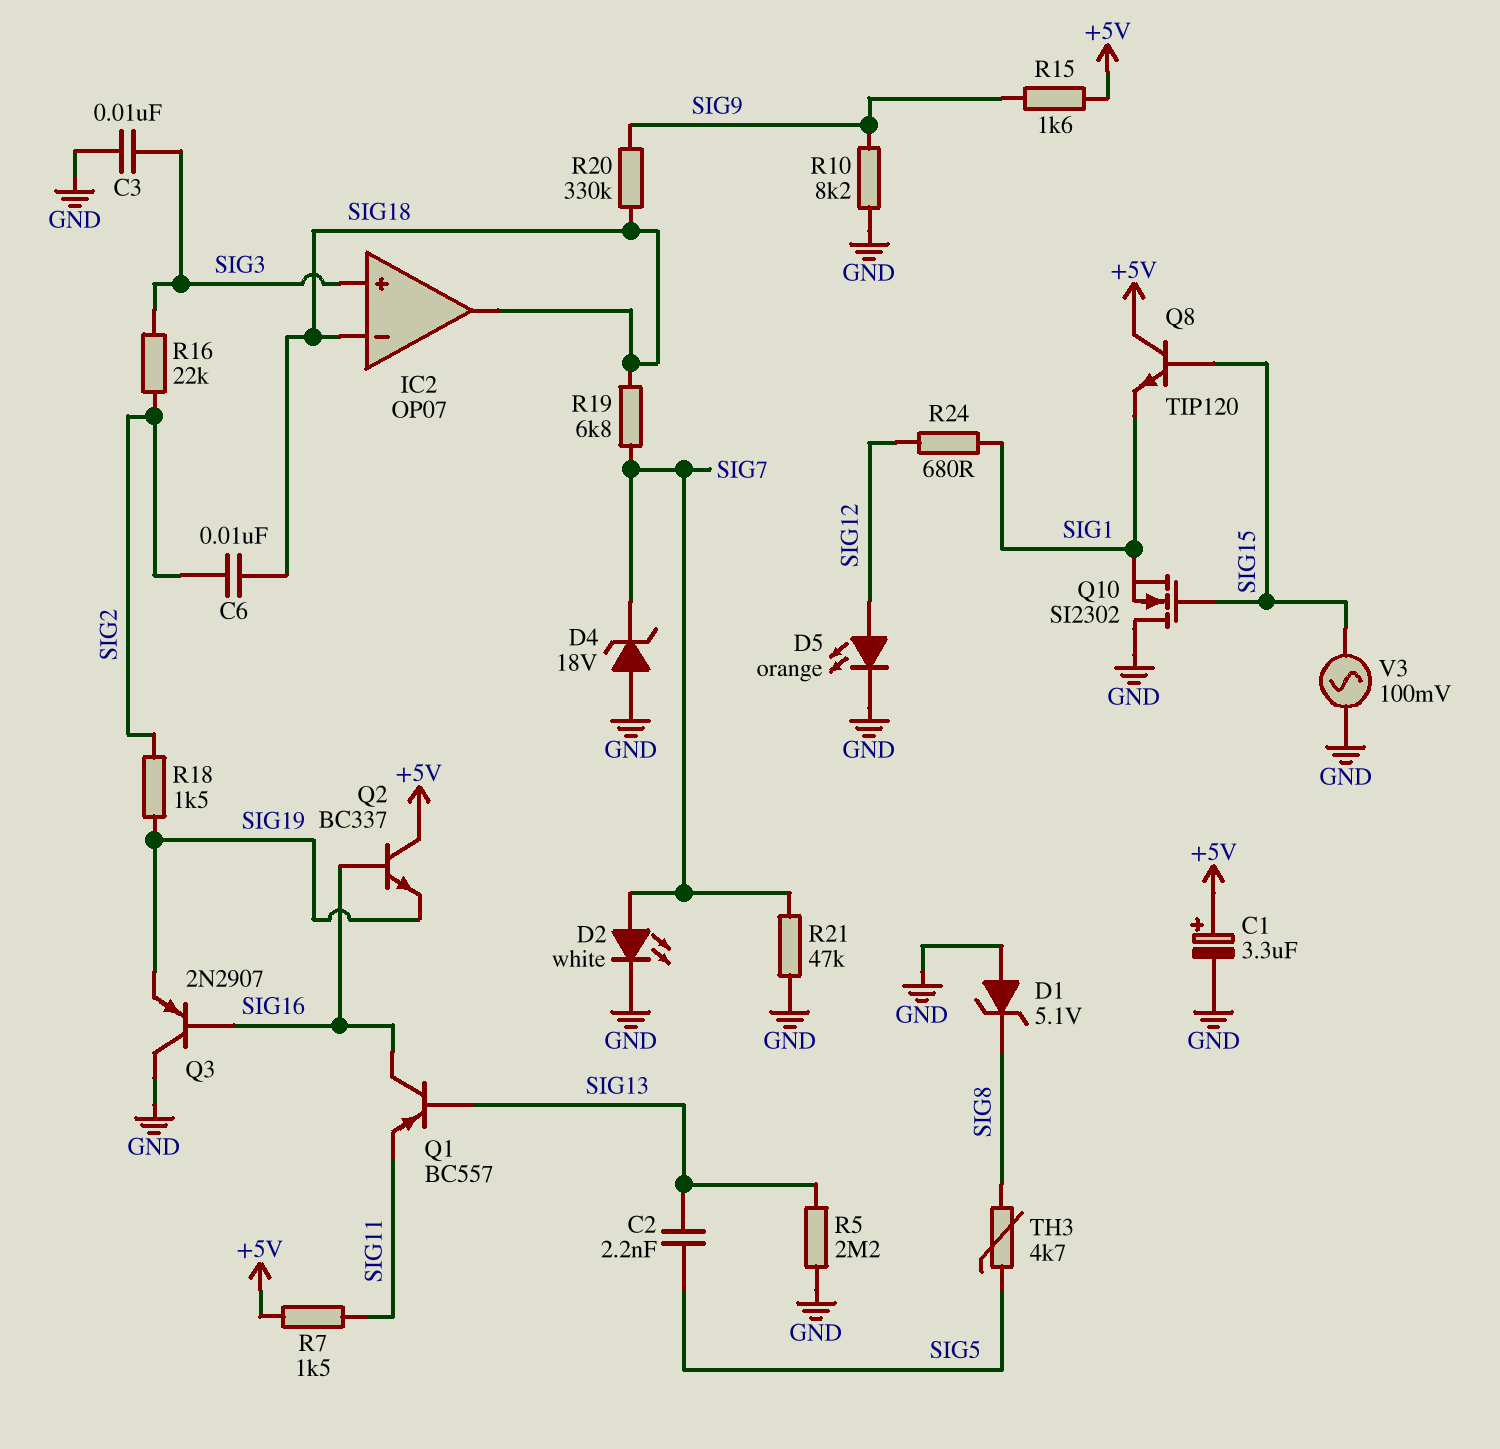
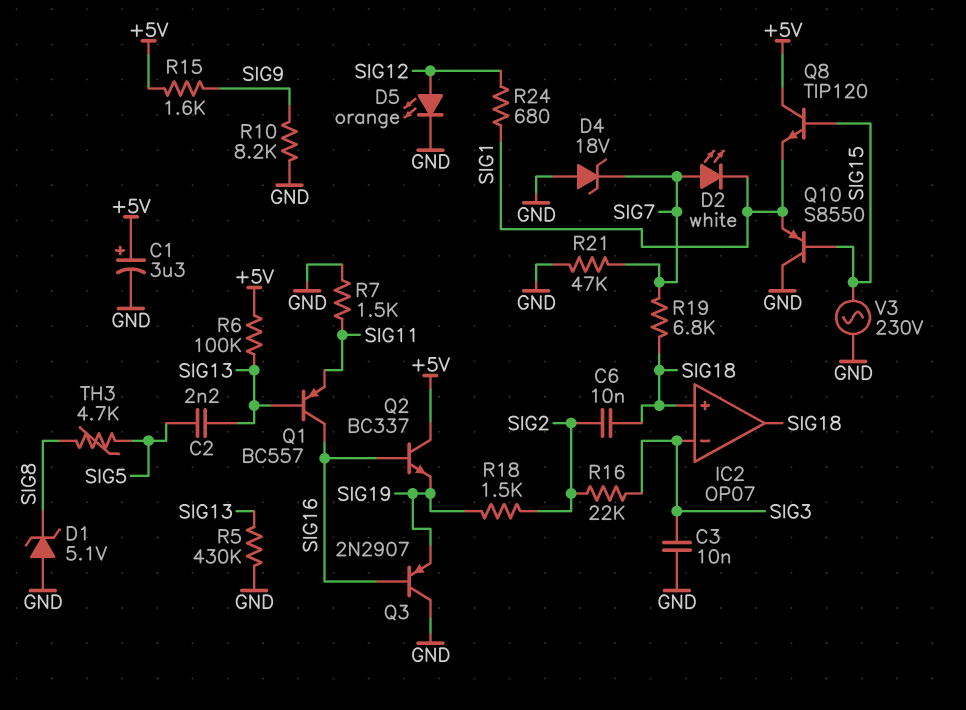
D2: LED white (A SIG7, K GND) -> LED white (A SIG7, K SIG1)
IC2 pin in+: SIG3 -> SIG18
IC2 pin in-: SIG18 -> SIG3
Q10: NMOS SI2302 (G SIG15, D GND, S SIG1) -> PNP S8550 (B SIG15, C GND, E SIG1)
R5: 2.2M (GND, SIG13) -> 430k (GND, SIG13)
R6: none -> 100k (+5V, SIG13)
R7: 1.5k (+5V, SIG11) -> 1.5k (GND, SIG11)
R20: 330k (SIG9, SIG18) -> none
V3: AC 100mV (GND, SIG15) -> AC 230V (GND, SIG15)

